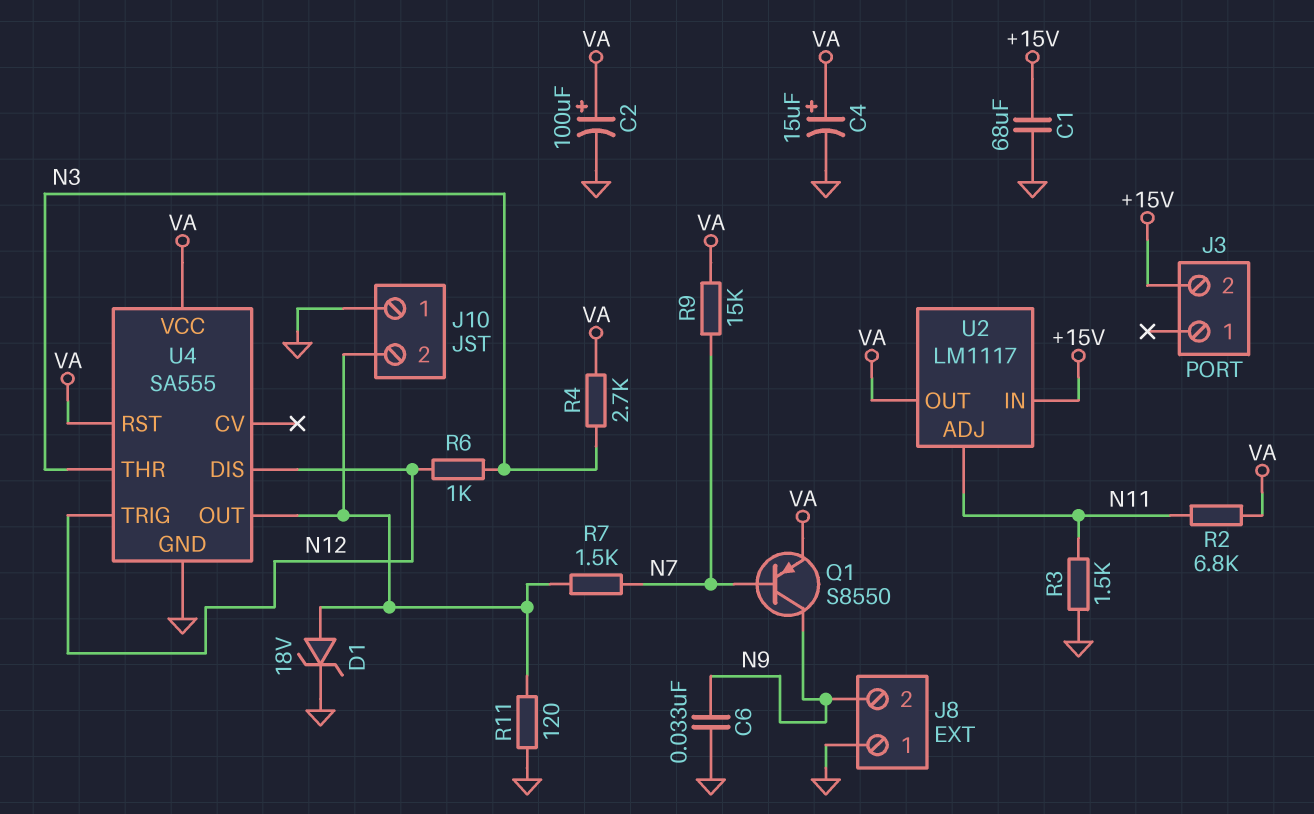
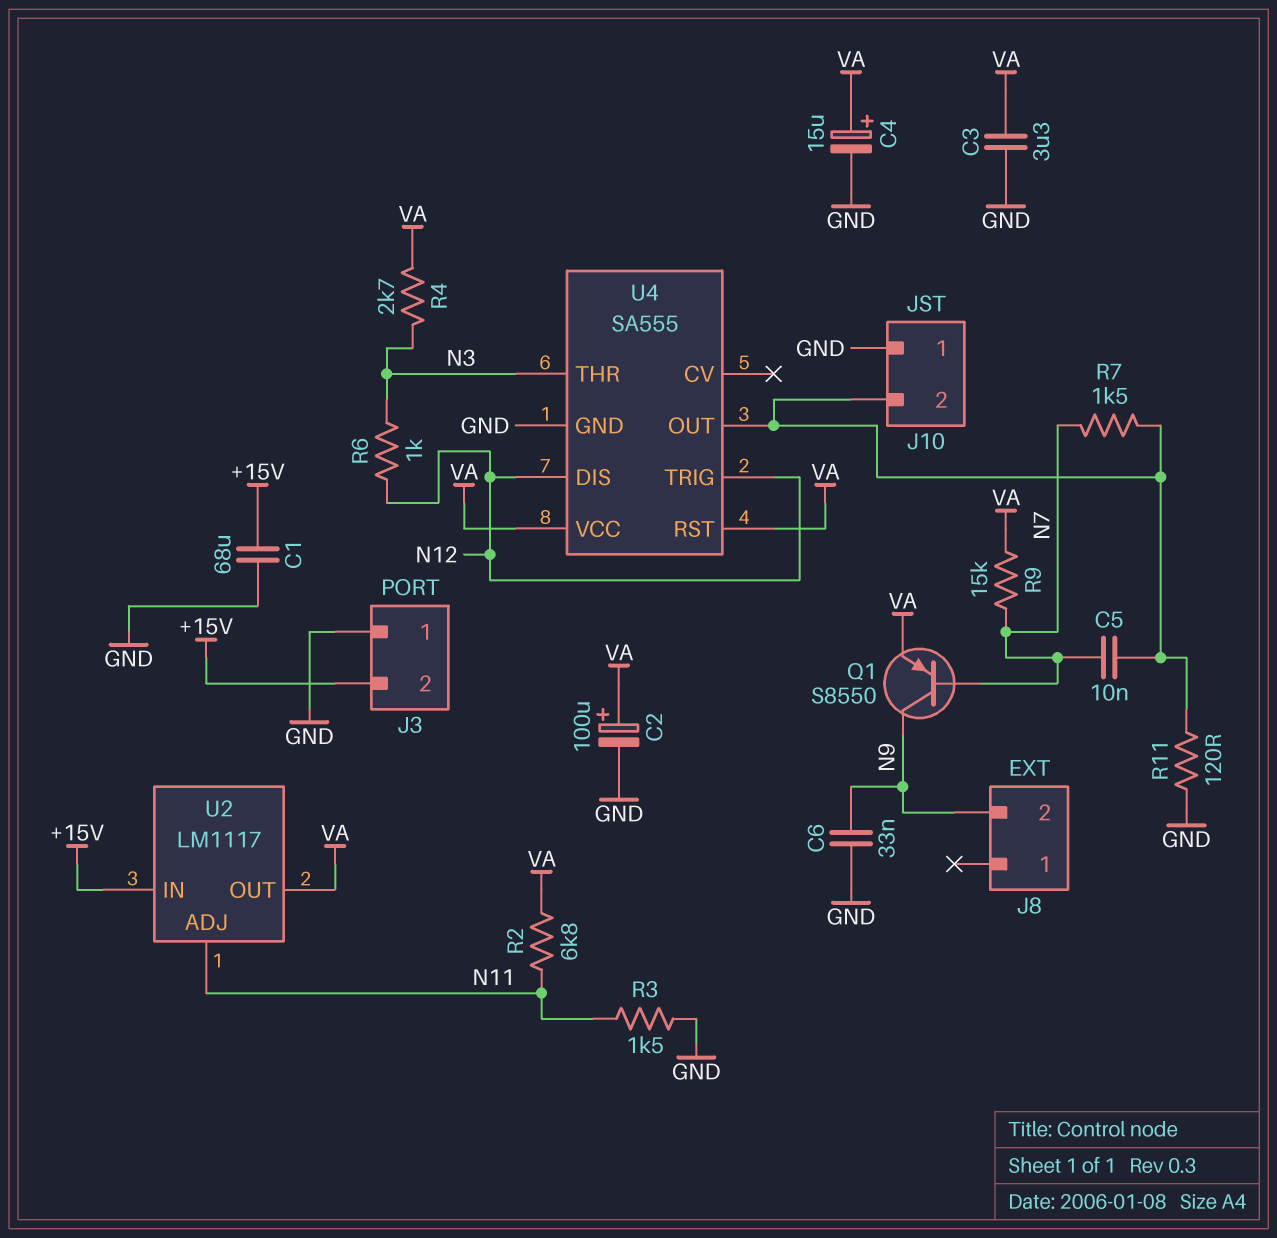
C3: none -> 3.3uF (GND, VA)
C5: none -> 10nF (J10/2, N7)
D1: zener 18V (A J10/2, K GND) -> none
J3 pin 1: none -> GND
J8 pin 1: GND -> none

